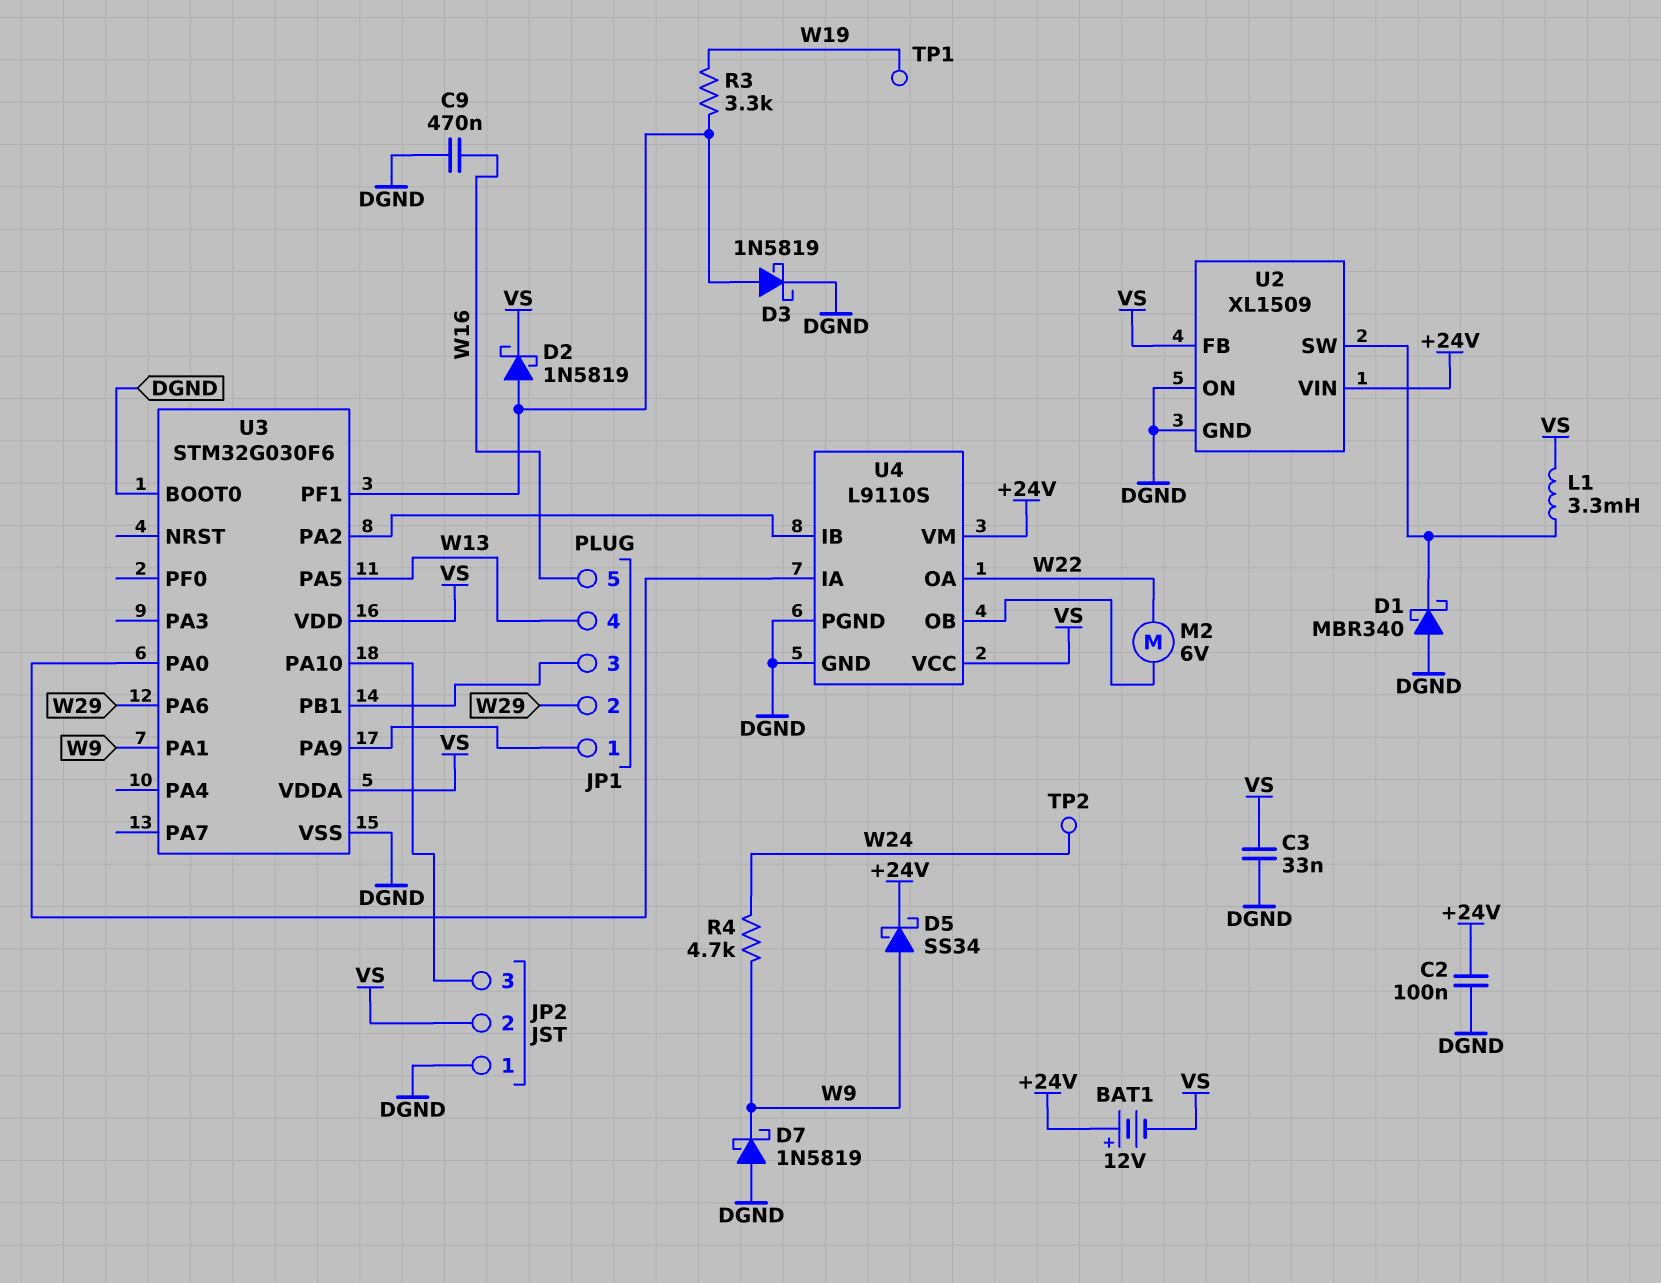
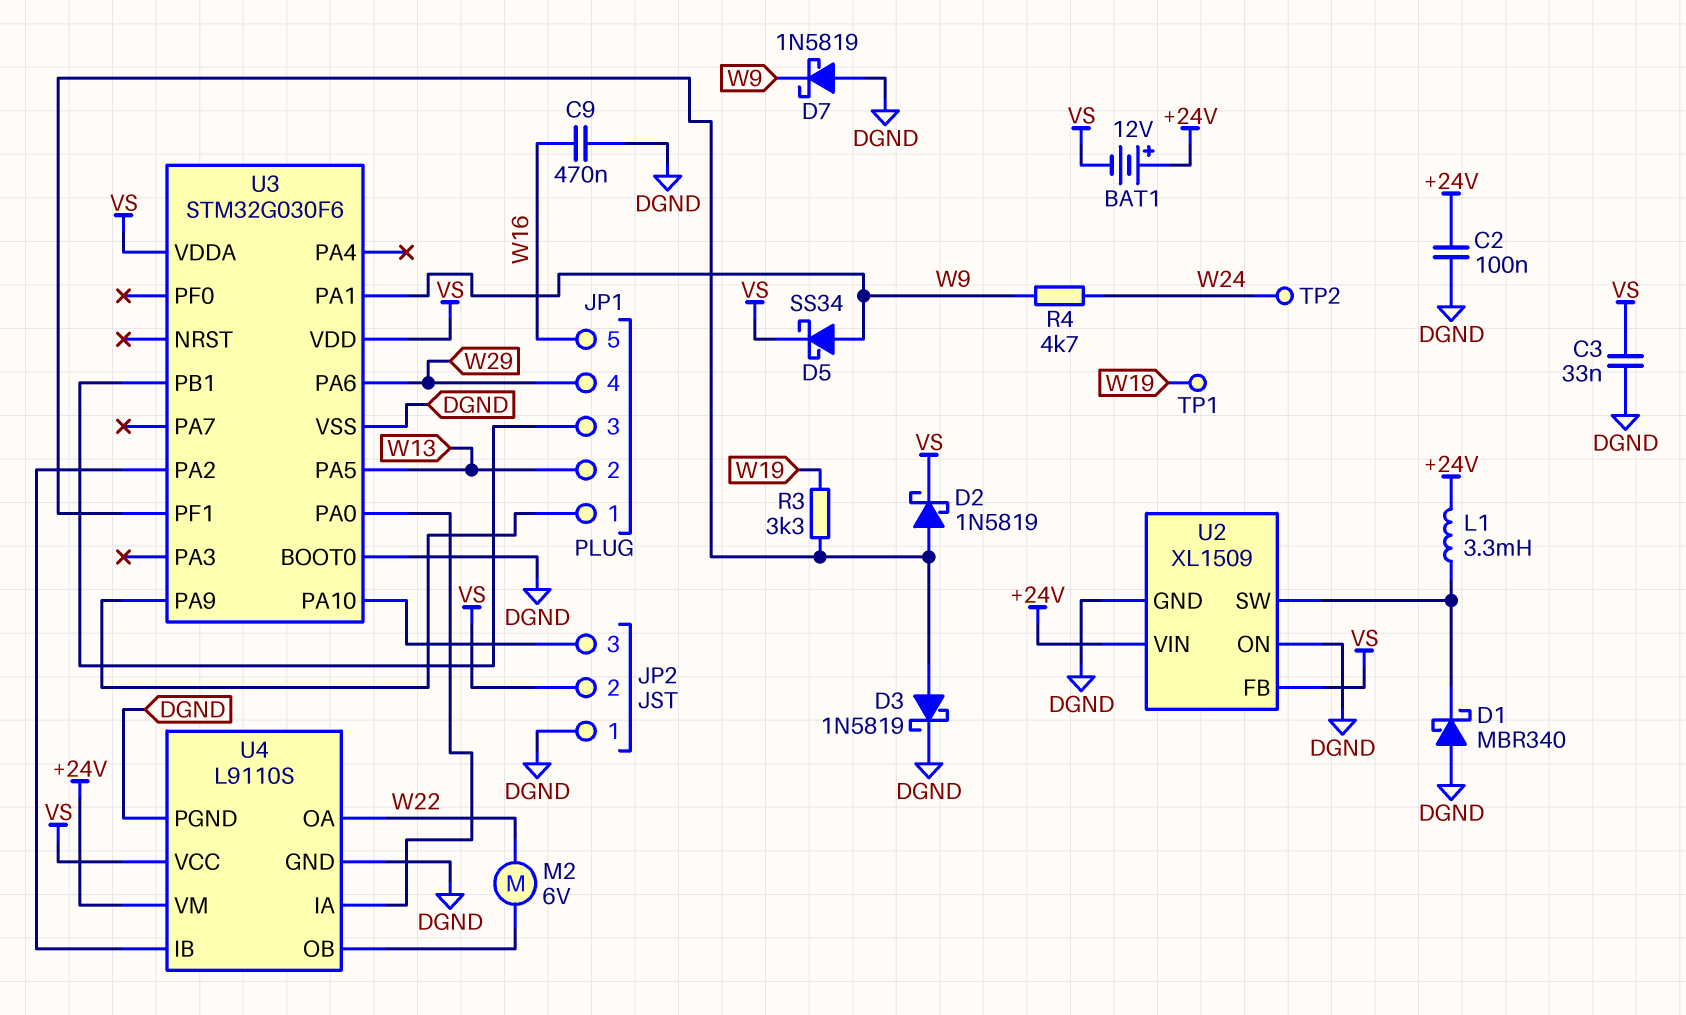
D5: schottky SS34 (A W9, K +24V) -> schottky SS34 (A W9, K VS)
JP1 pin 2: W29 -> W13
JP1 pin 4: W13 -> W29
L1: 3.3mH (U2/SW, VS) -> 3.3mH (+24V, U2/SW)

